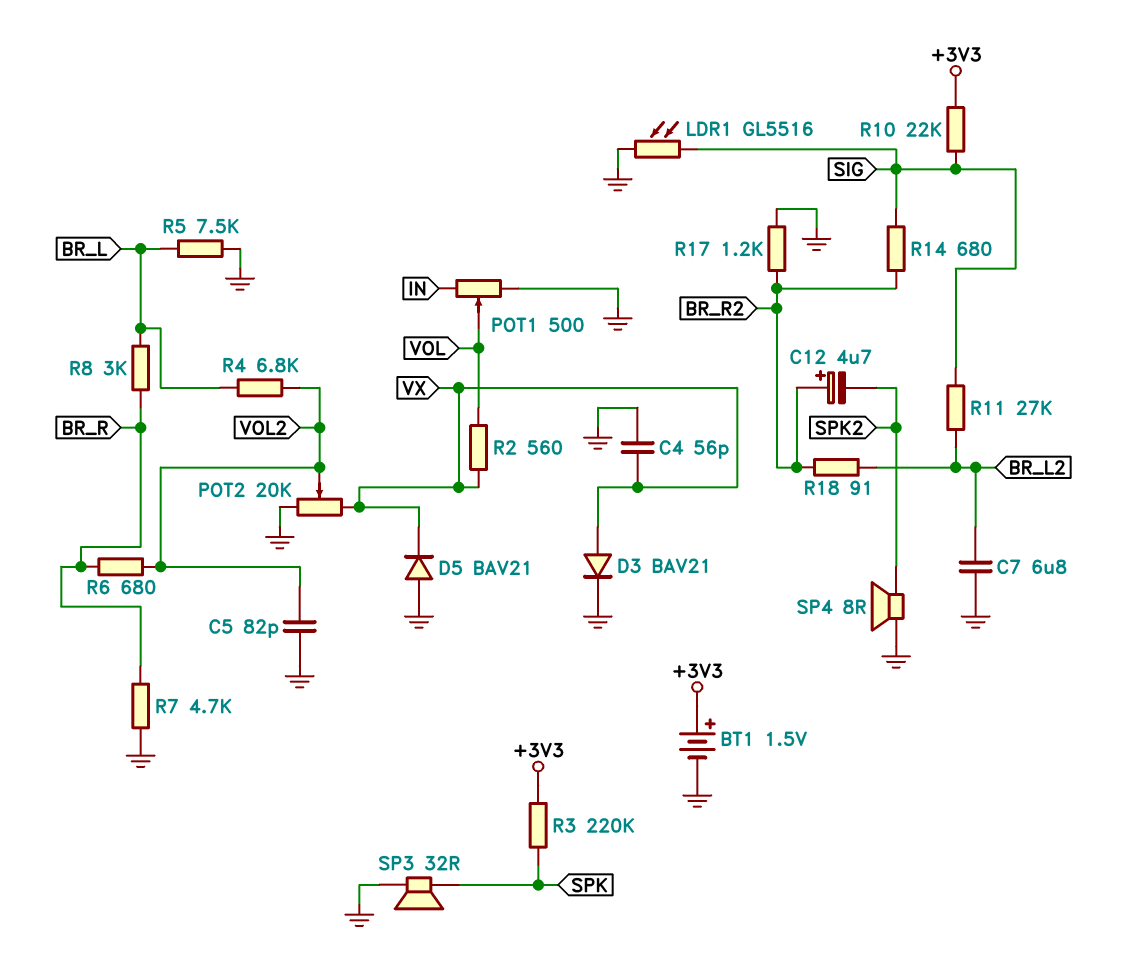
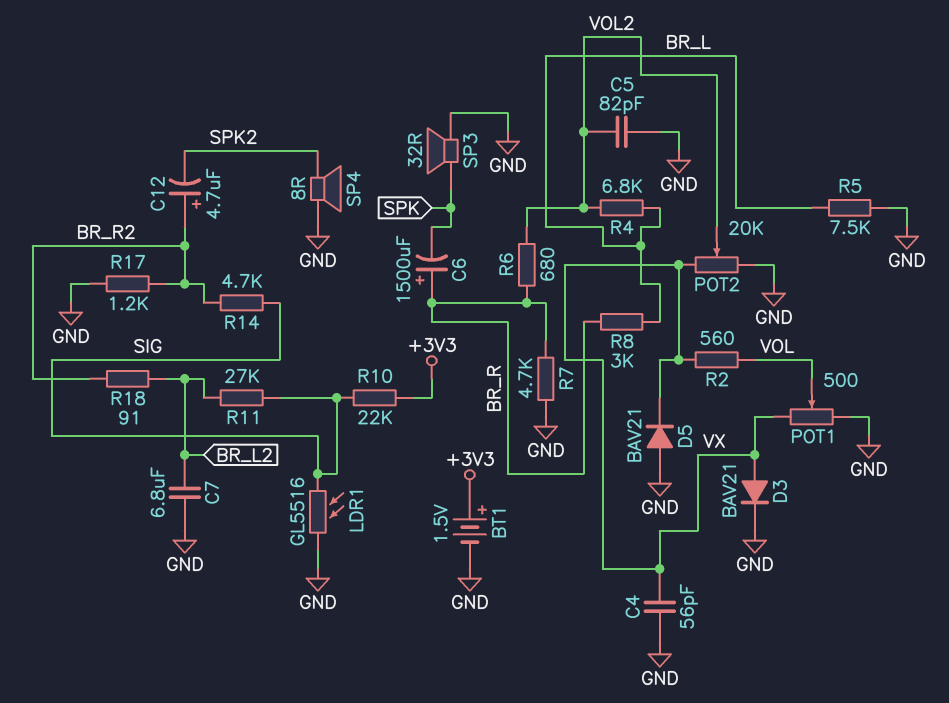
C6: none -> 1500uF (plus BR_R, minus SPK)
POT1: 500 (GND, IN, wiper VOL) -> 500 (GND, VX, wiper VOL)
R3: 220k (+3V3, SPK) -> none
R14: 680 (BR_R2, SIG) -> 4.7k (BR_R2, SIG)

